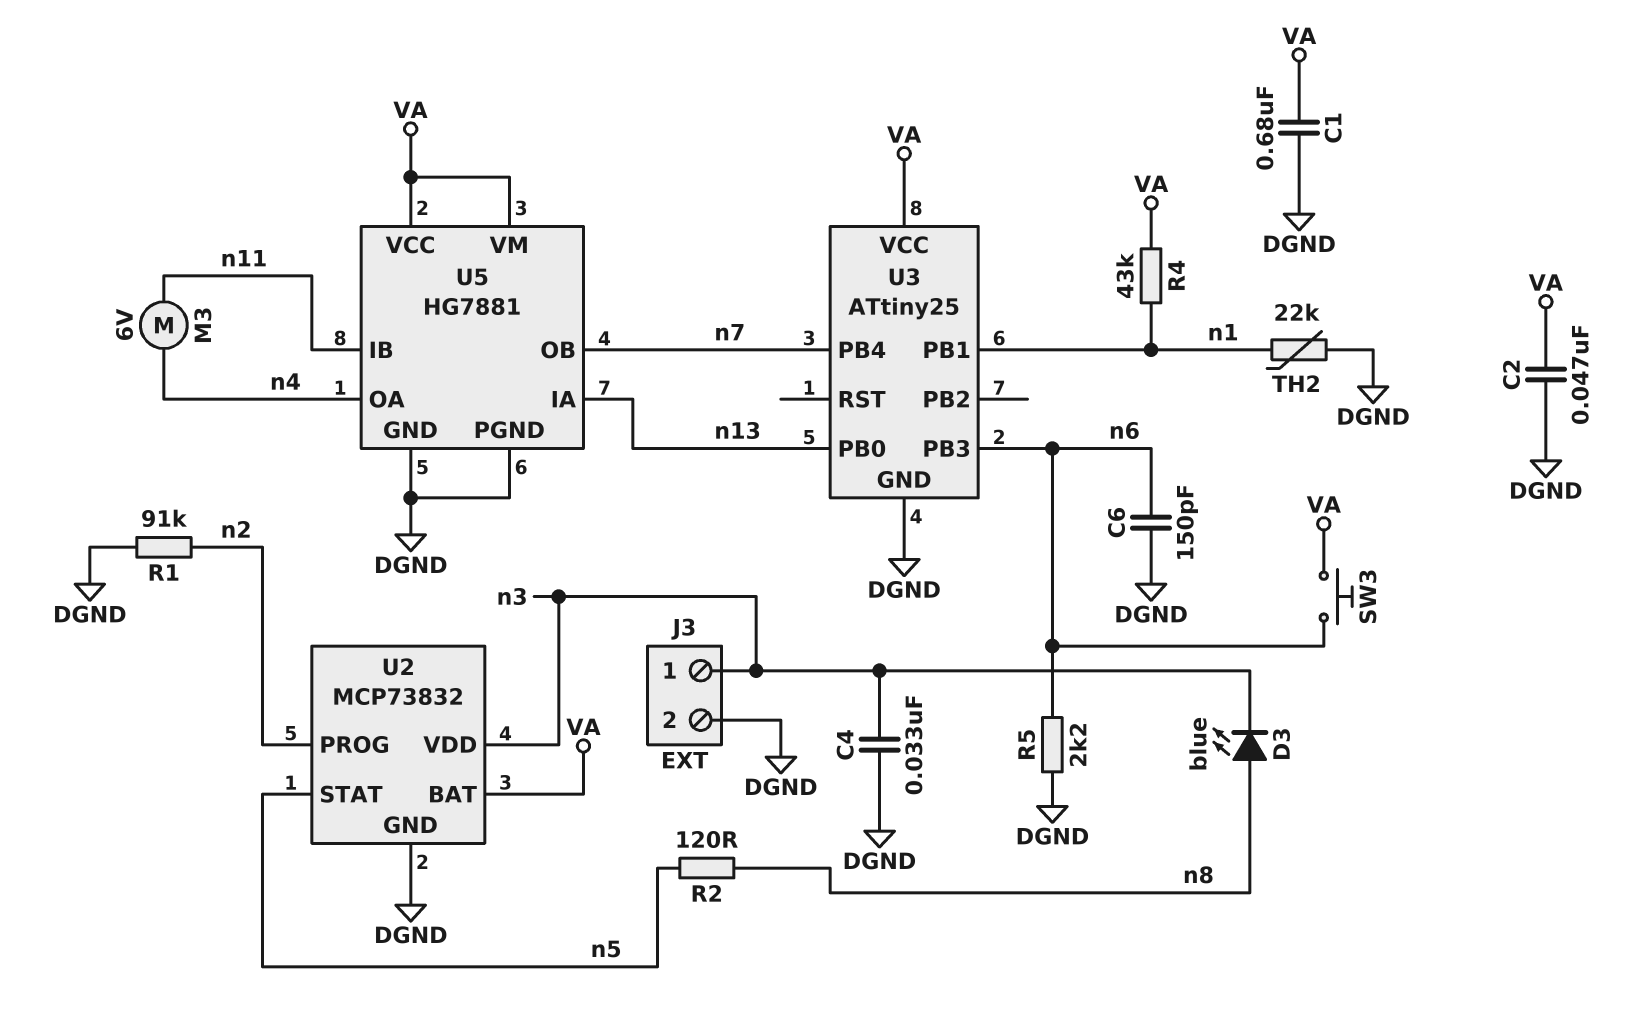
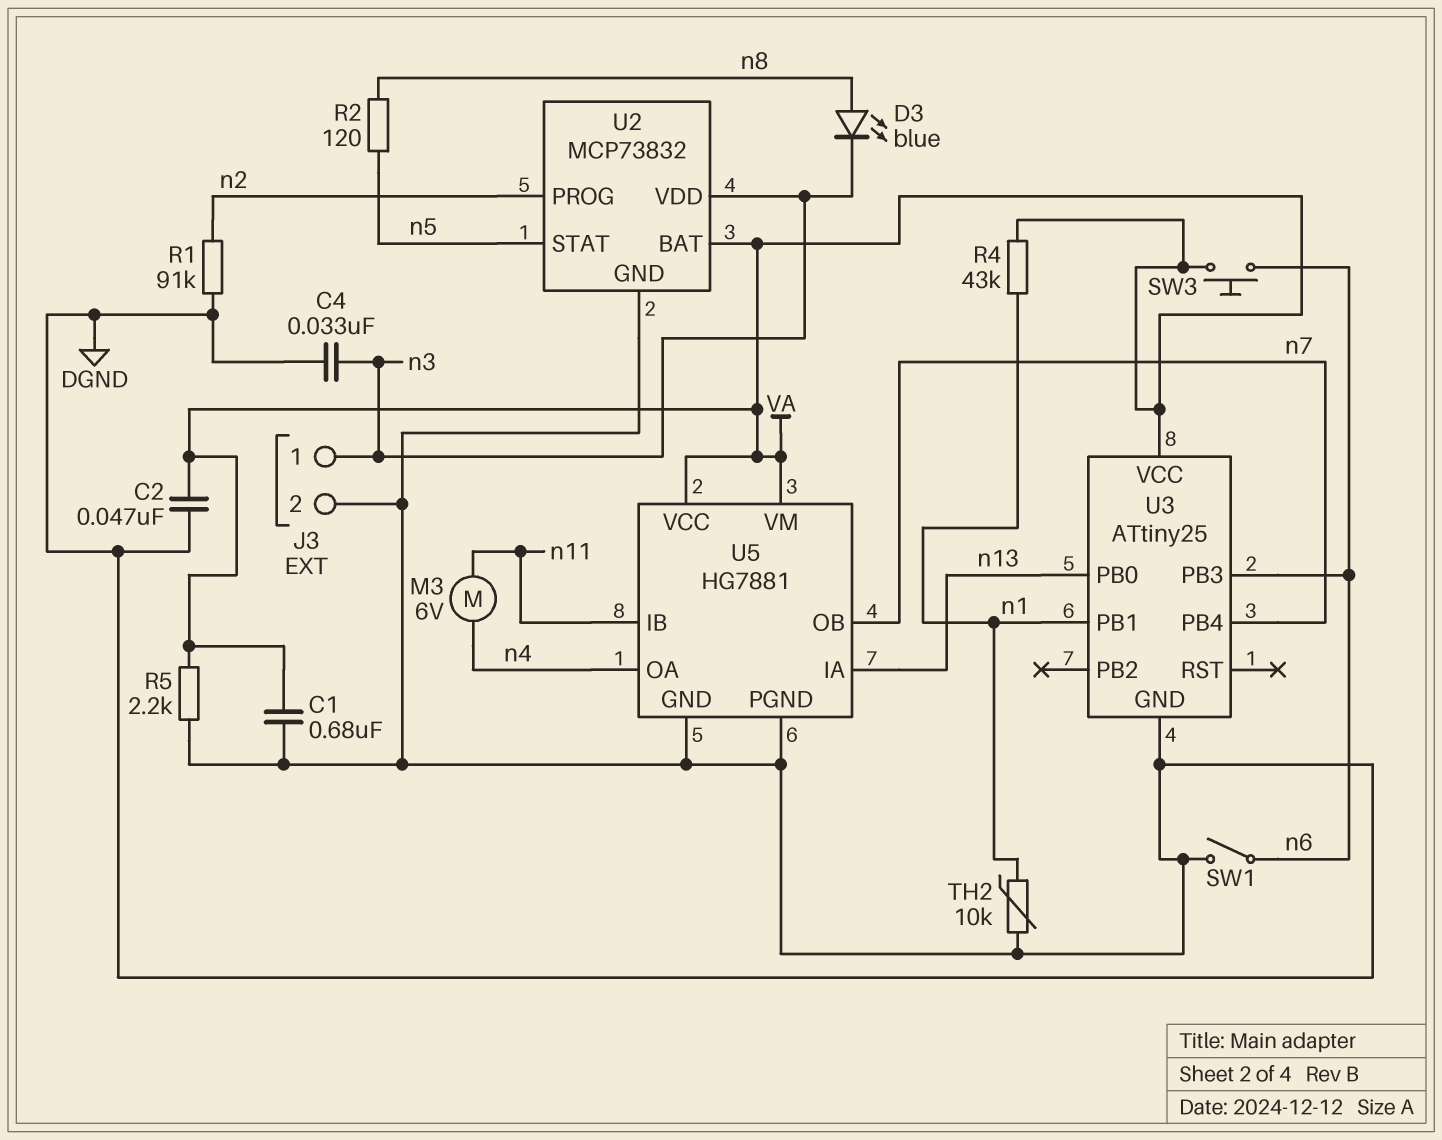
C6: 150pF (DGND, n6) -> none
R5: 2.2k (DGND, n6) -> 2.2k (DGND, VA)
SW1: none -> switch (DGND, n6)
TH2: 22k (DGND, n1) -> 10k (DGND, n1)

